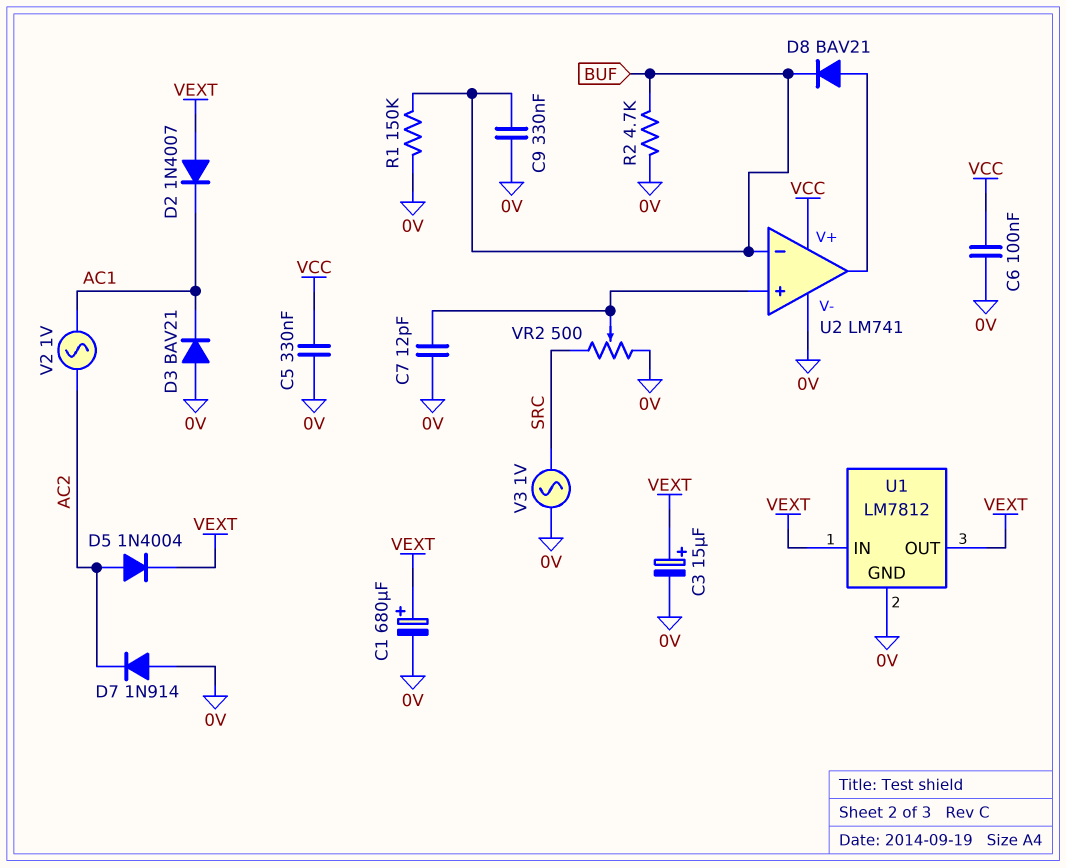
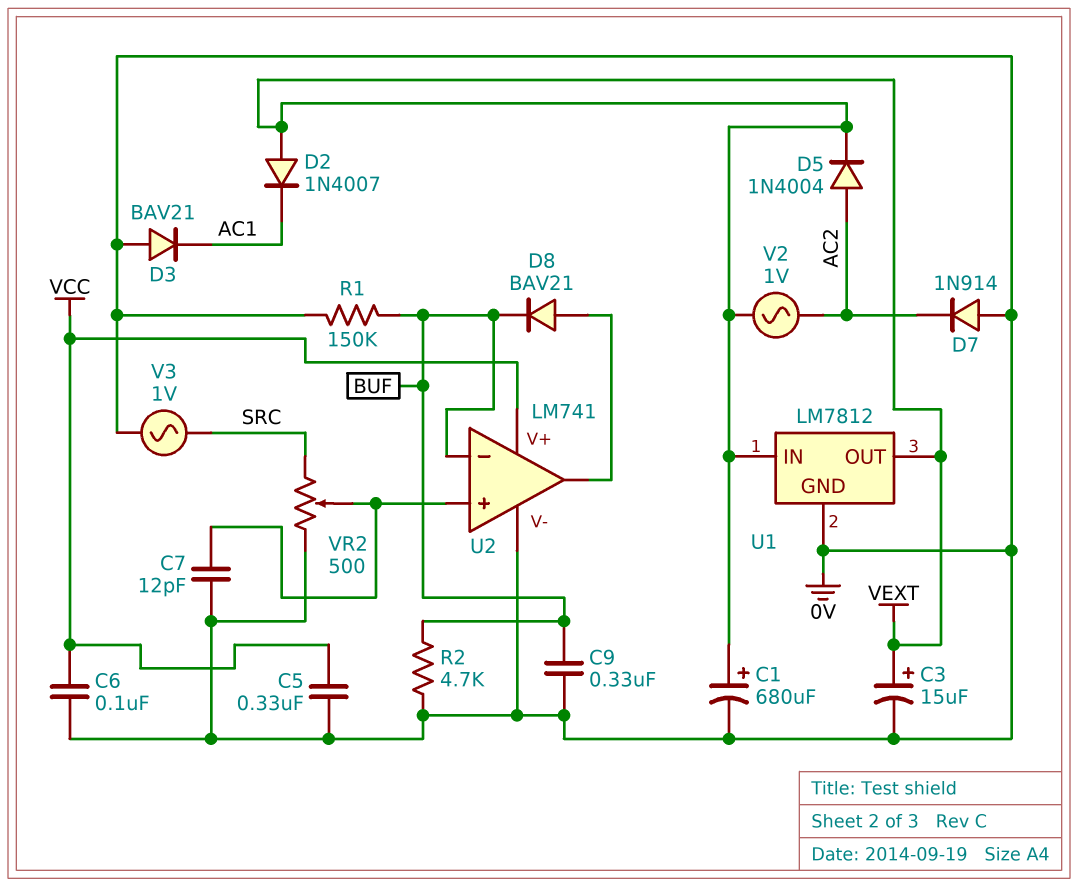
V2: AC 1V (AC1, AC2) -> AC 1V (AC2, VEXT)

